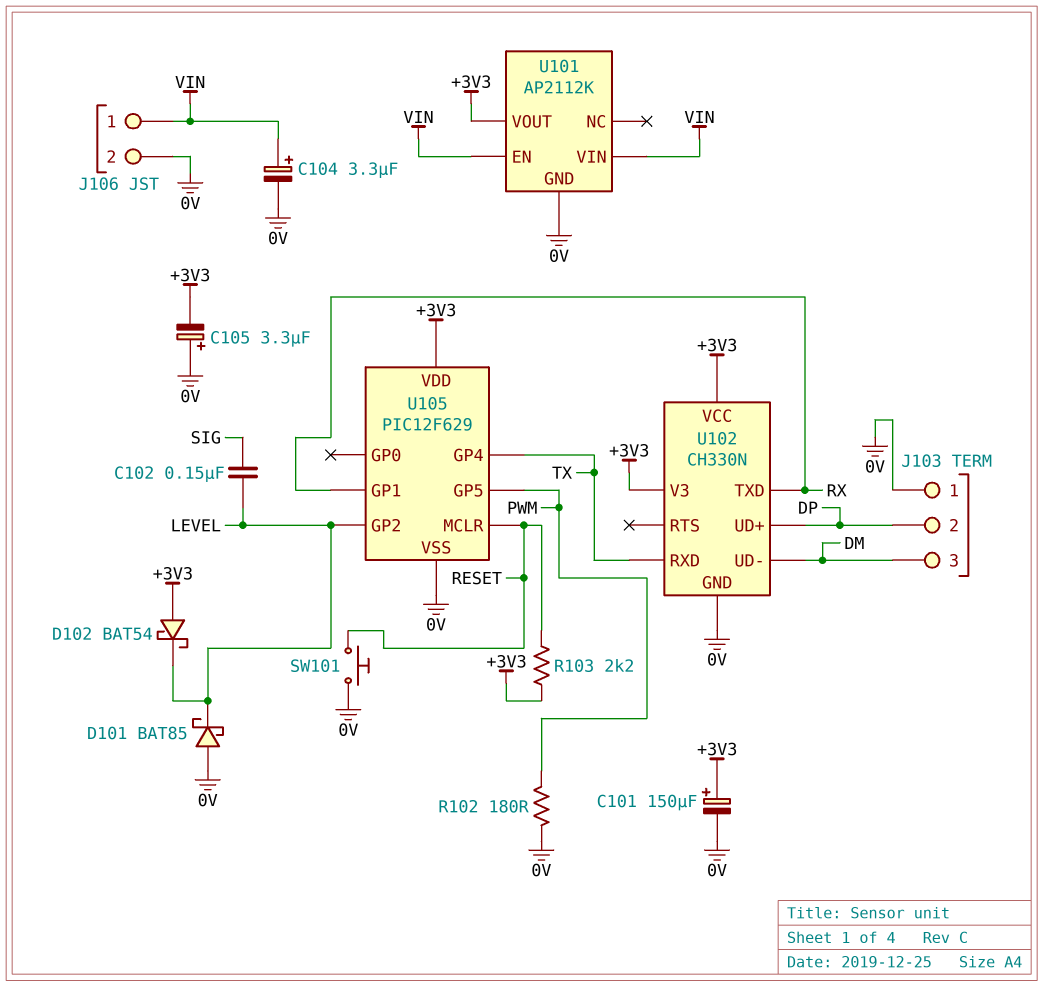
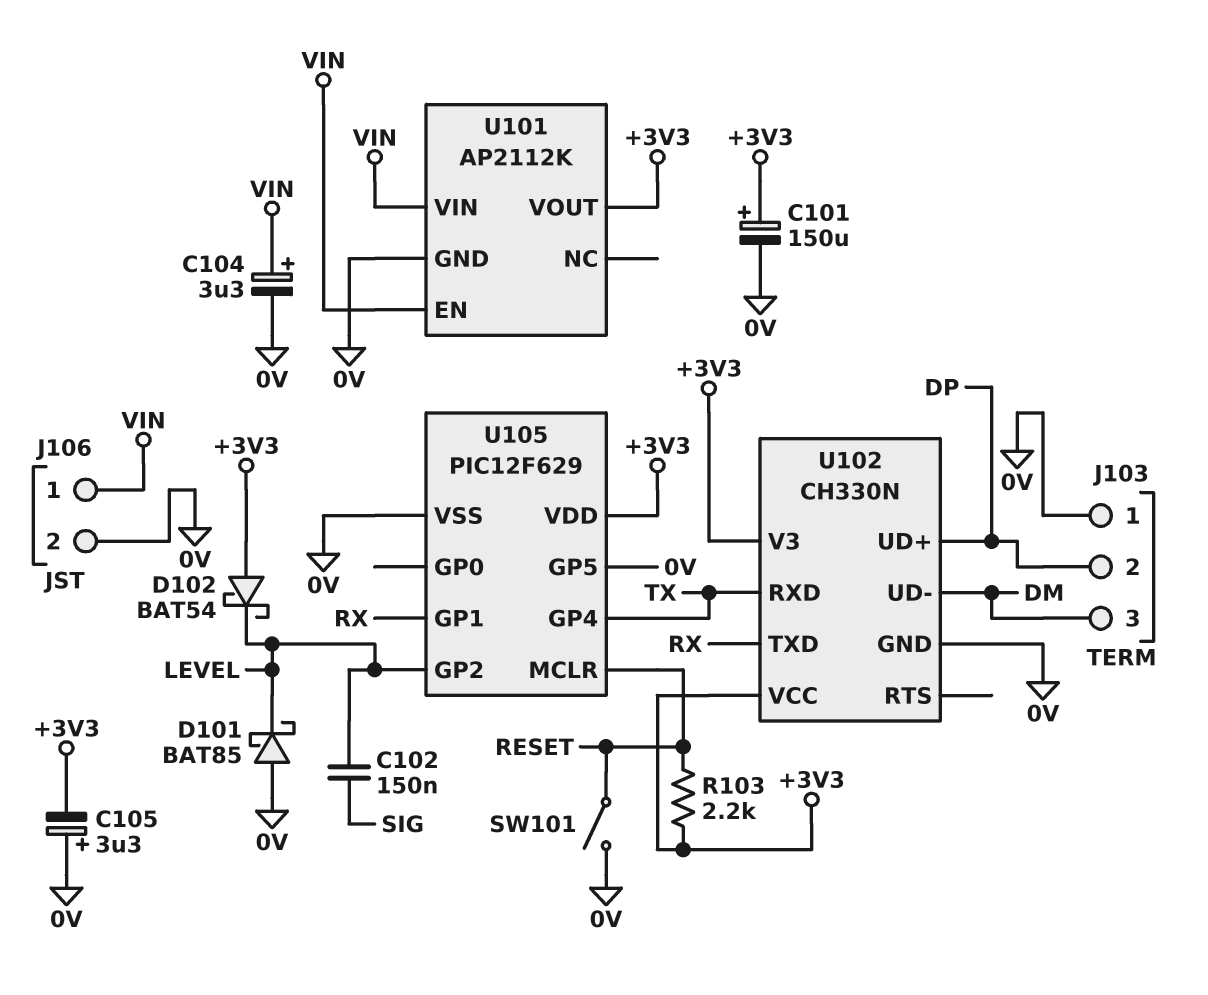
R102: 180 (0V, PWM) -> none
SW101: button (0V, RESET) -> switch (0V, RESET)
U105 pin GP5: PWM -> 0V

